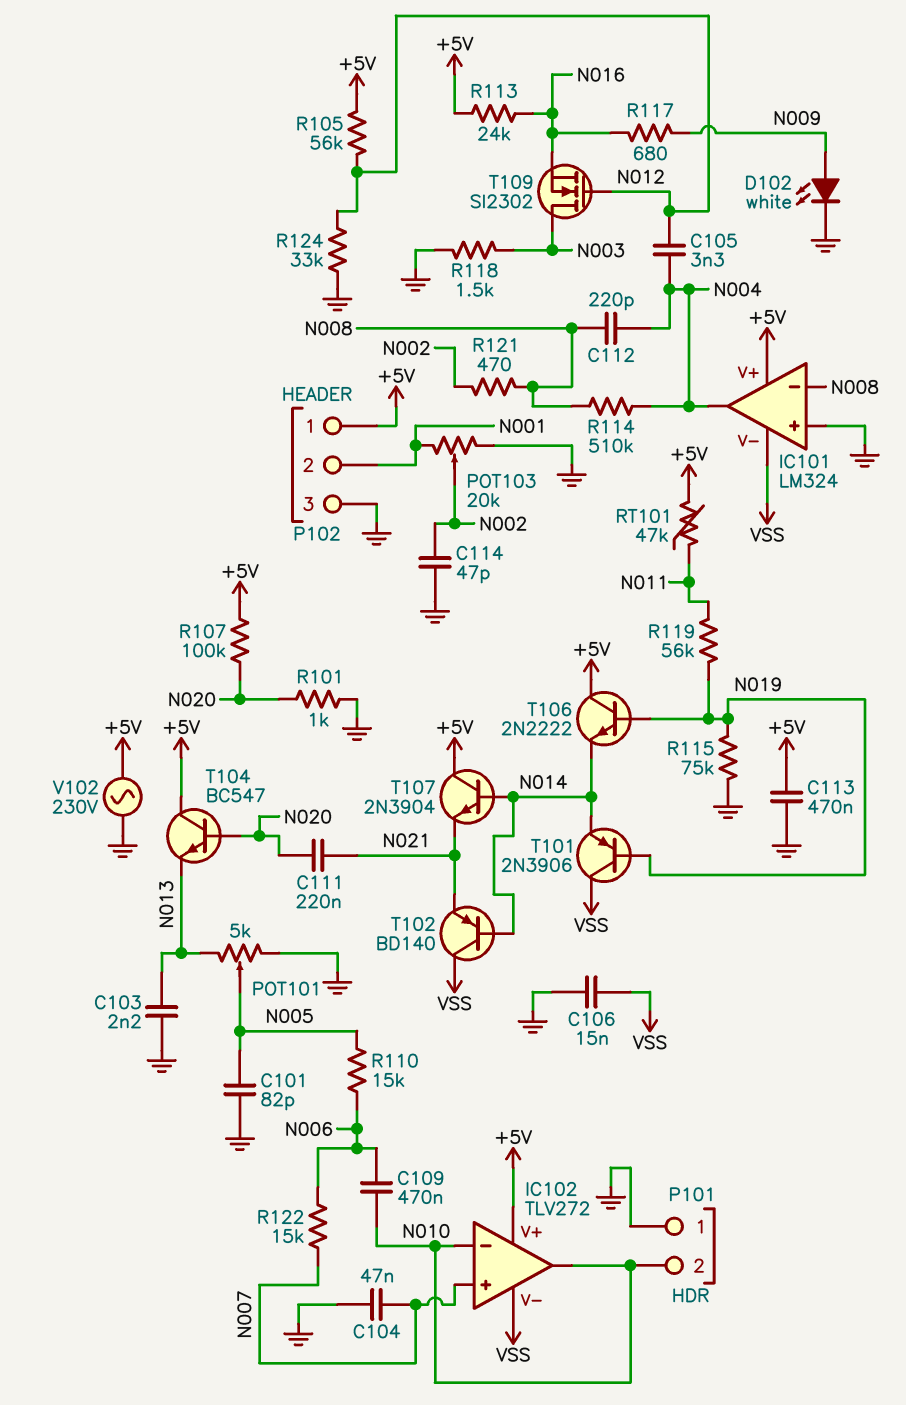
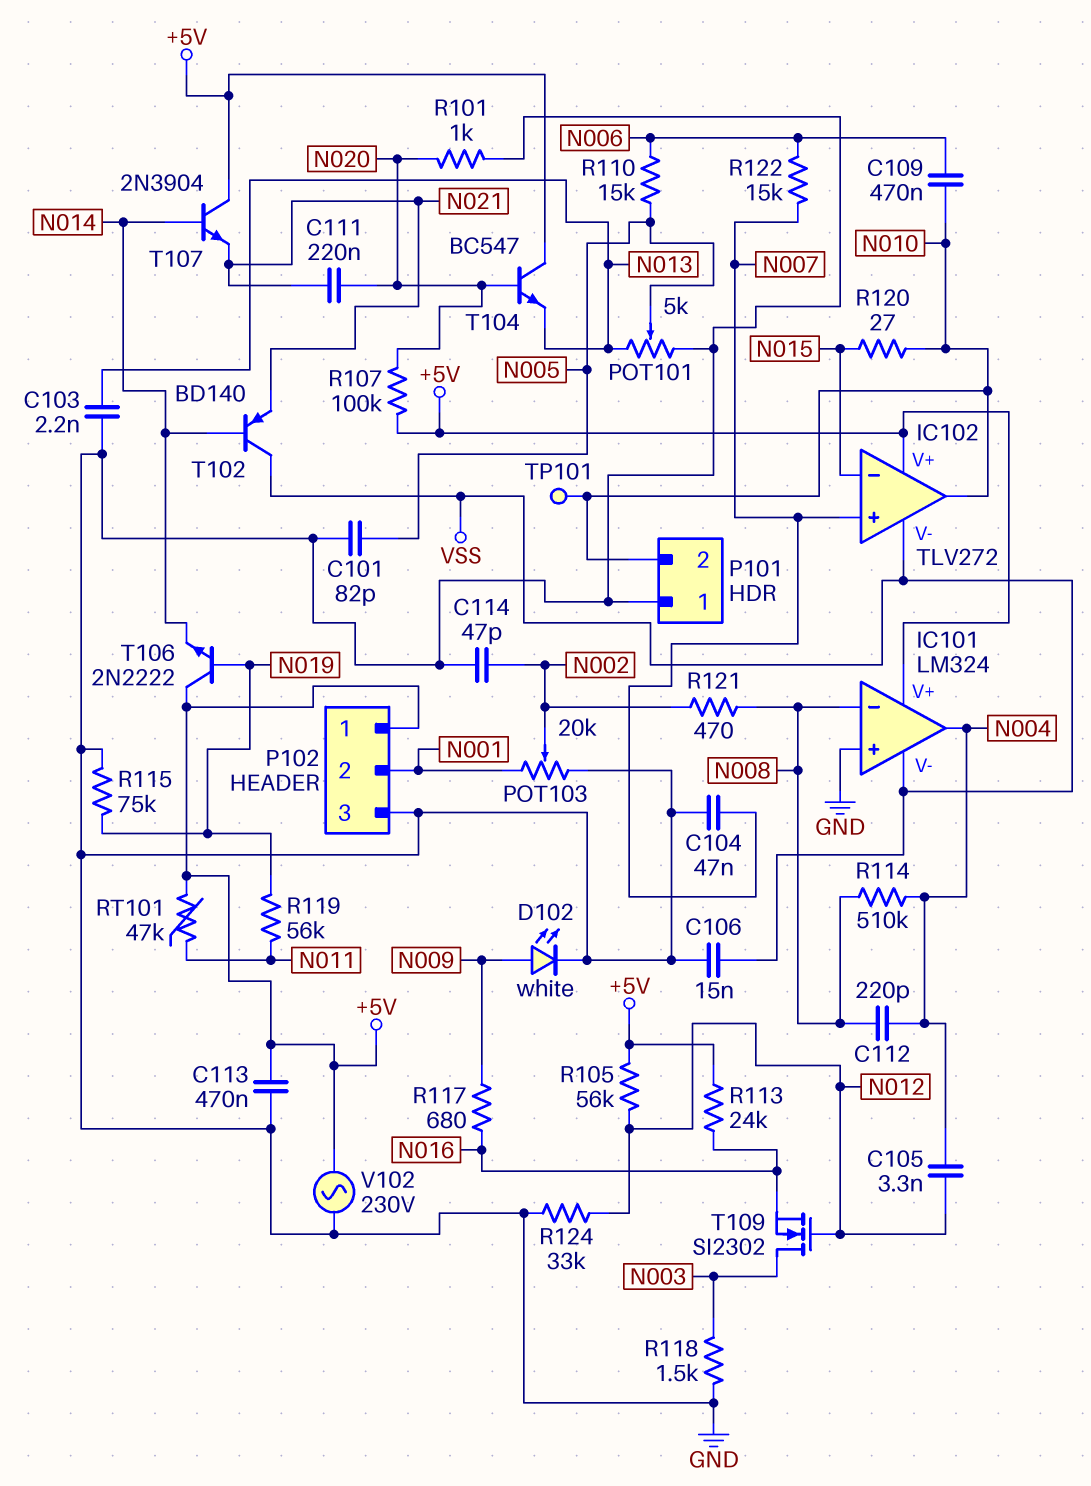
IC102 pin in-: N010 -> N015
R120: none -> 27 (N010, N015)
T101: PNP 2N3906 (B N019, C VSS, E N014) -> none
TP101: none -> test point (N010)

